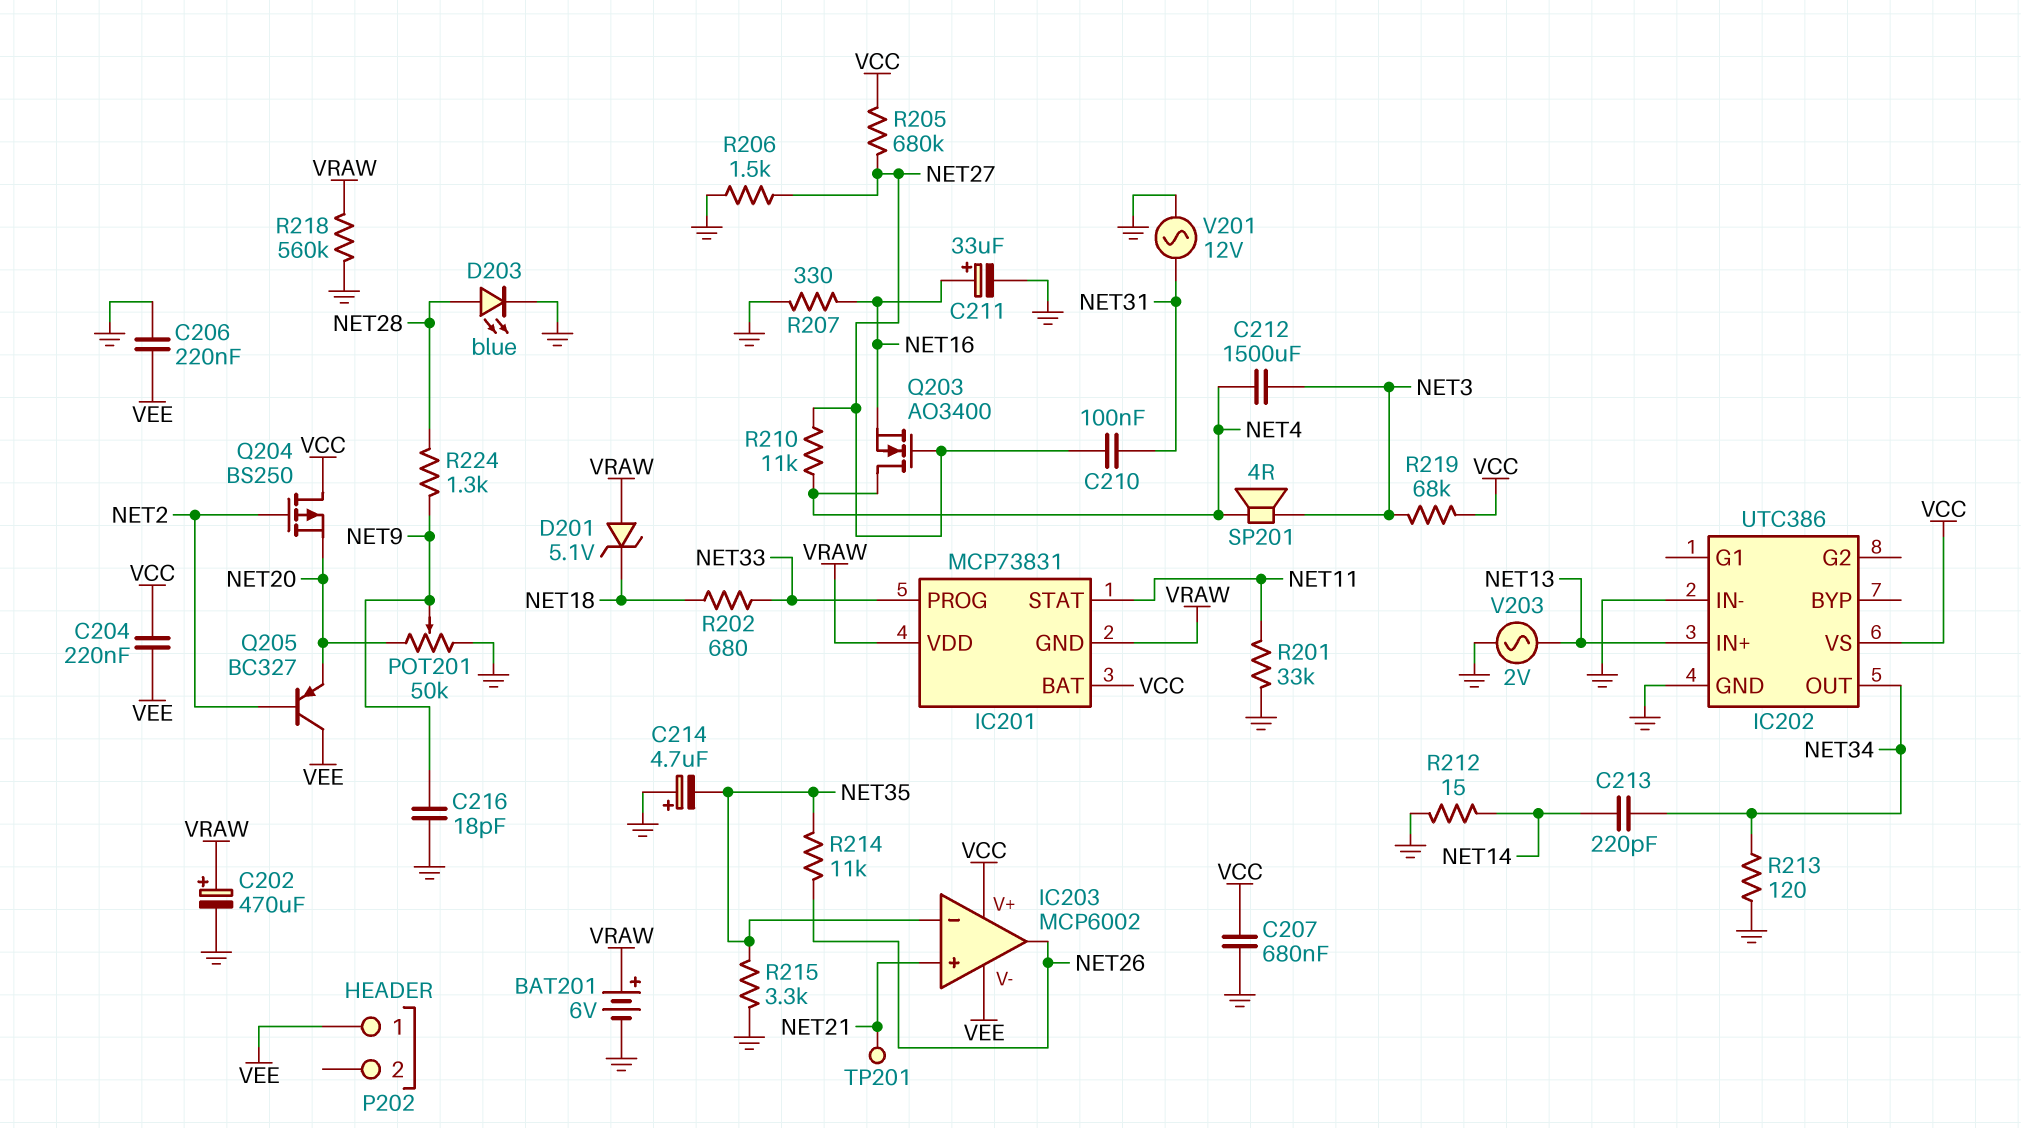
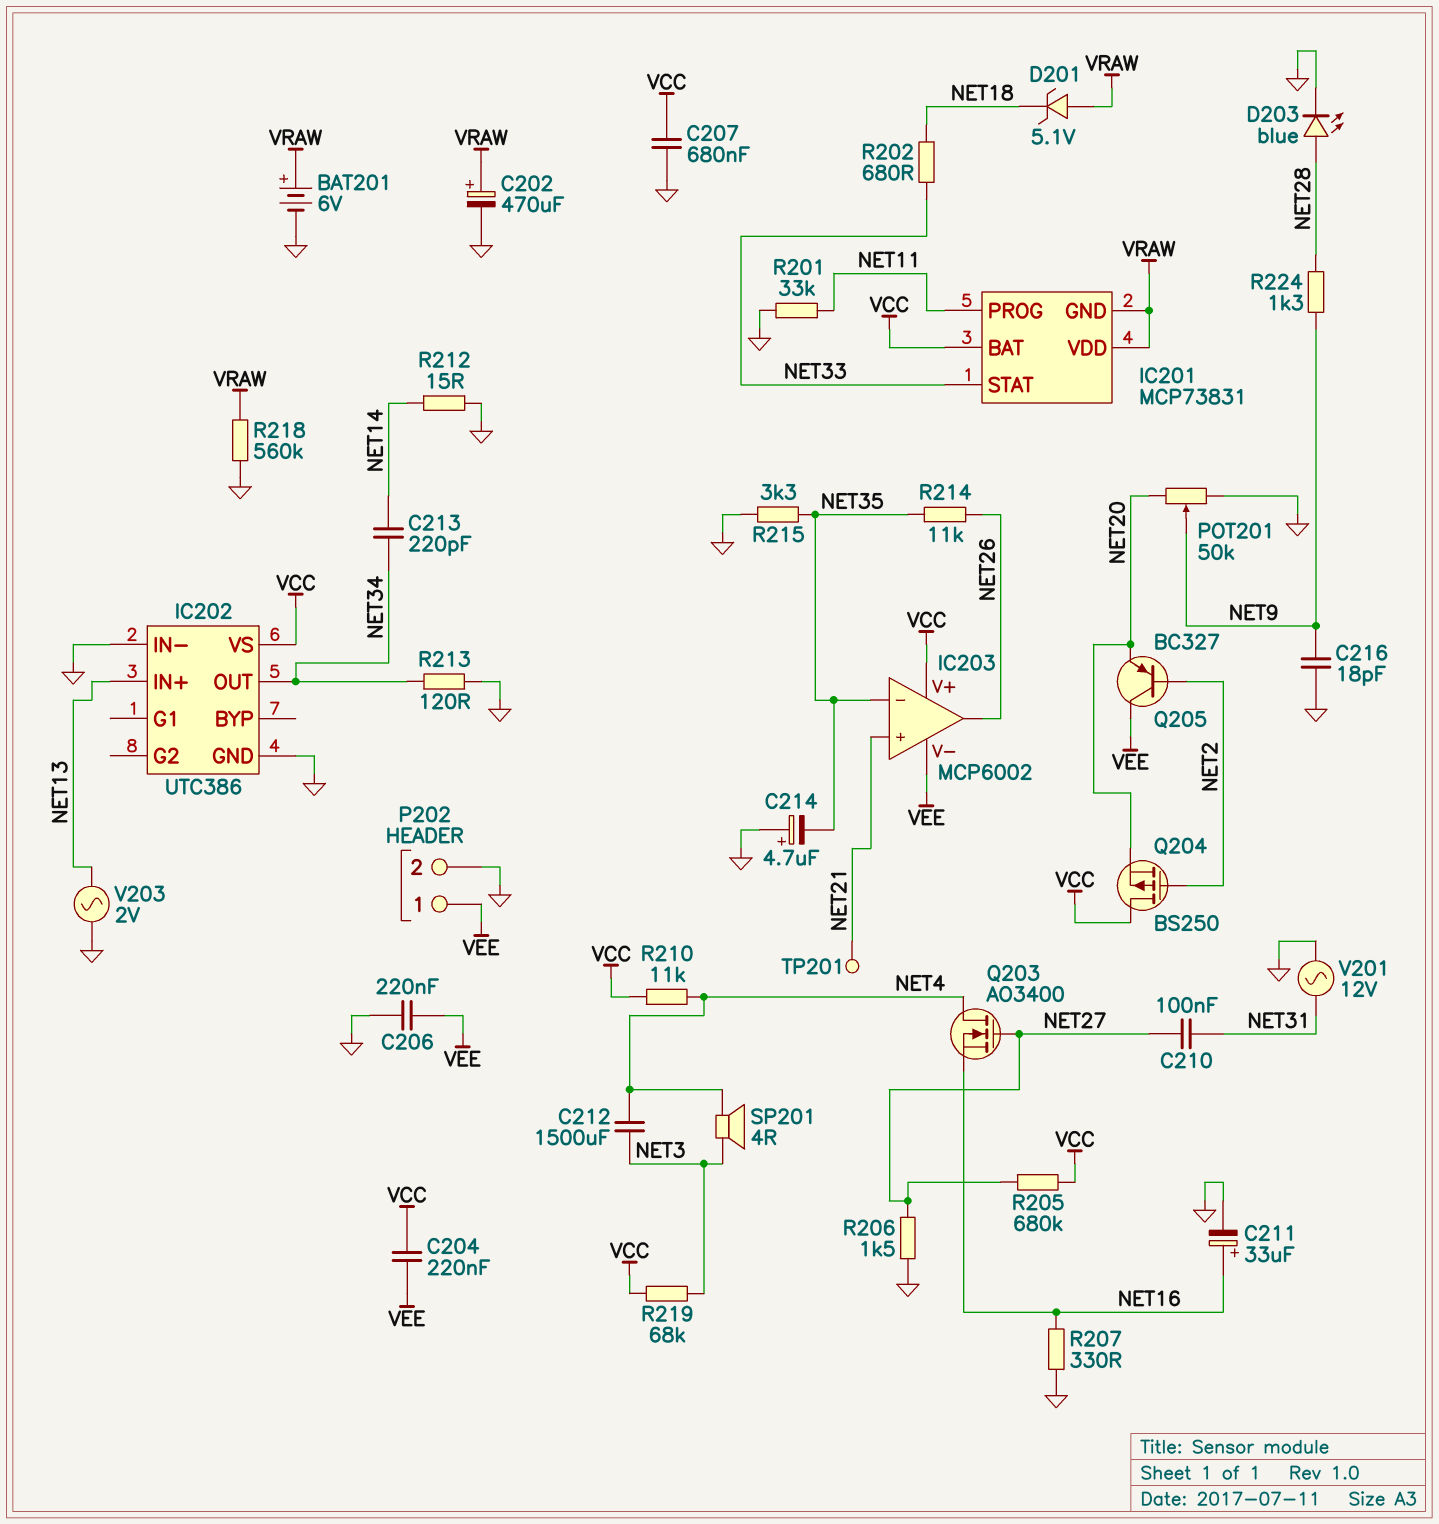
IC201 pin PROG: NET33 -> NET11
IC201 pin STAT: NET11 -> NET33
P202 pin 2: none -> GND
R210: 11k (NET4, NET27) -> 11k (NET4, VCC)

